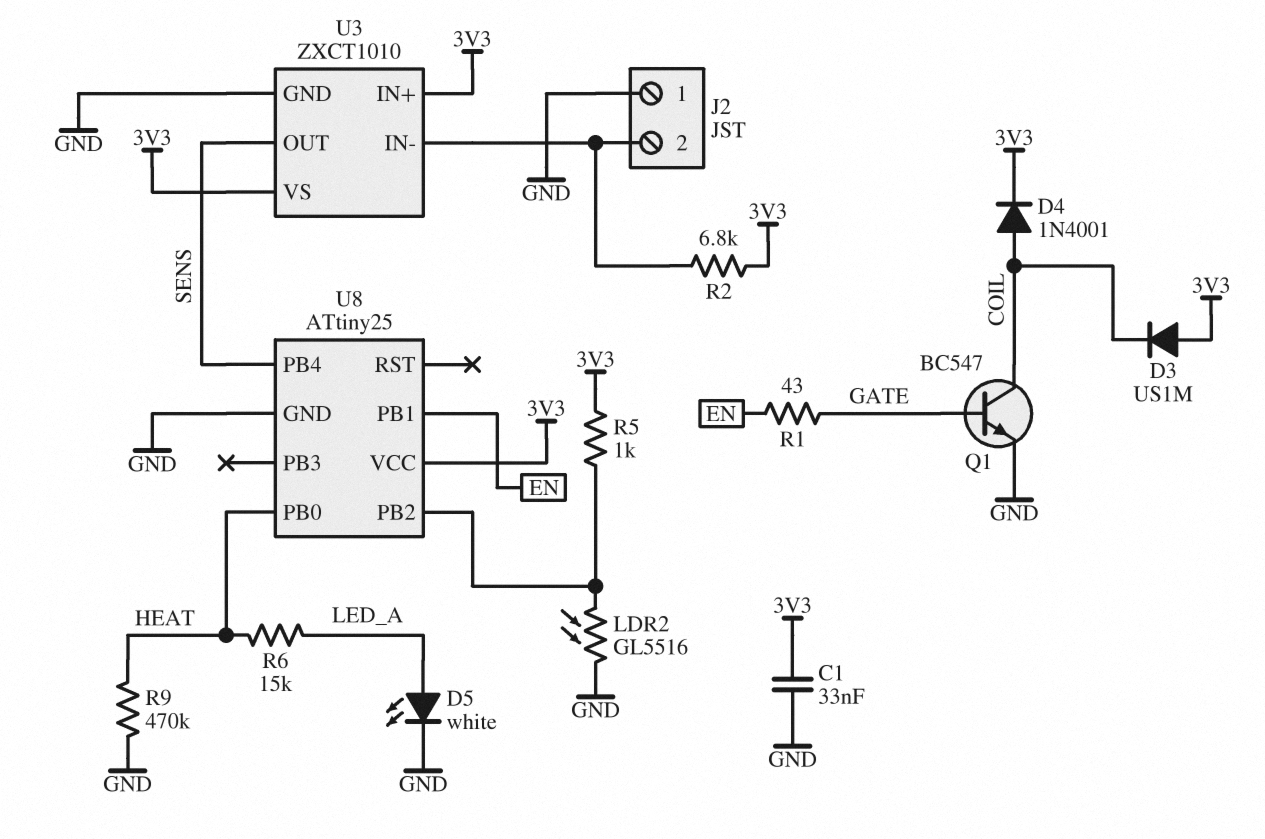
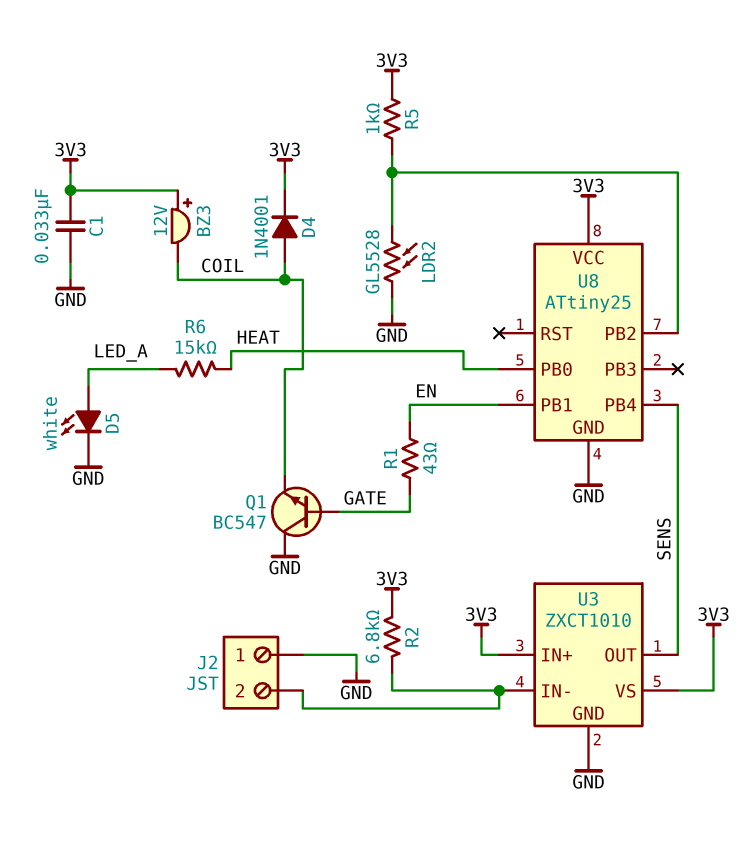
BZ3: none -> buzzer 12V (plus 3V3, minus COIL)
D3: diode US1M (A 3V3, K COIL) -> none
LDR2: GL5516 (GND, U8/PB2) -> GL5528 (GND, U8/PB2)
Q1: NPN BC547 (B GATE, C COIL, E GND) -> NPN BC547 (B GATE, C GND, E COIL)
R9: 470k (GND, HEAT) -> none

